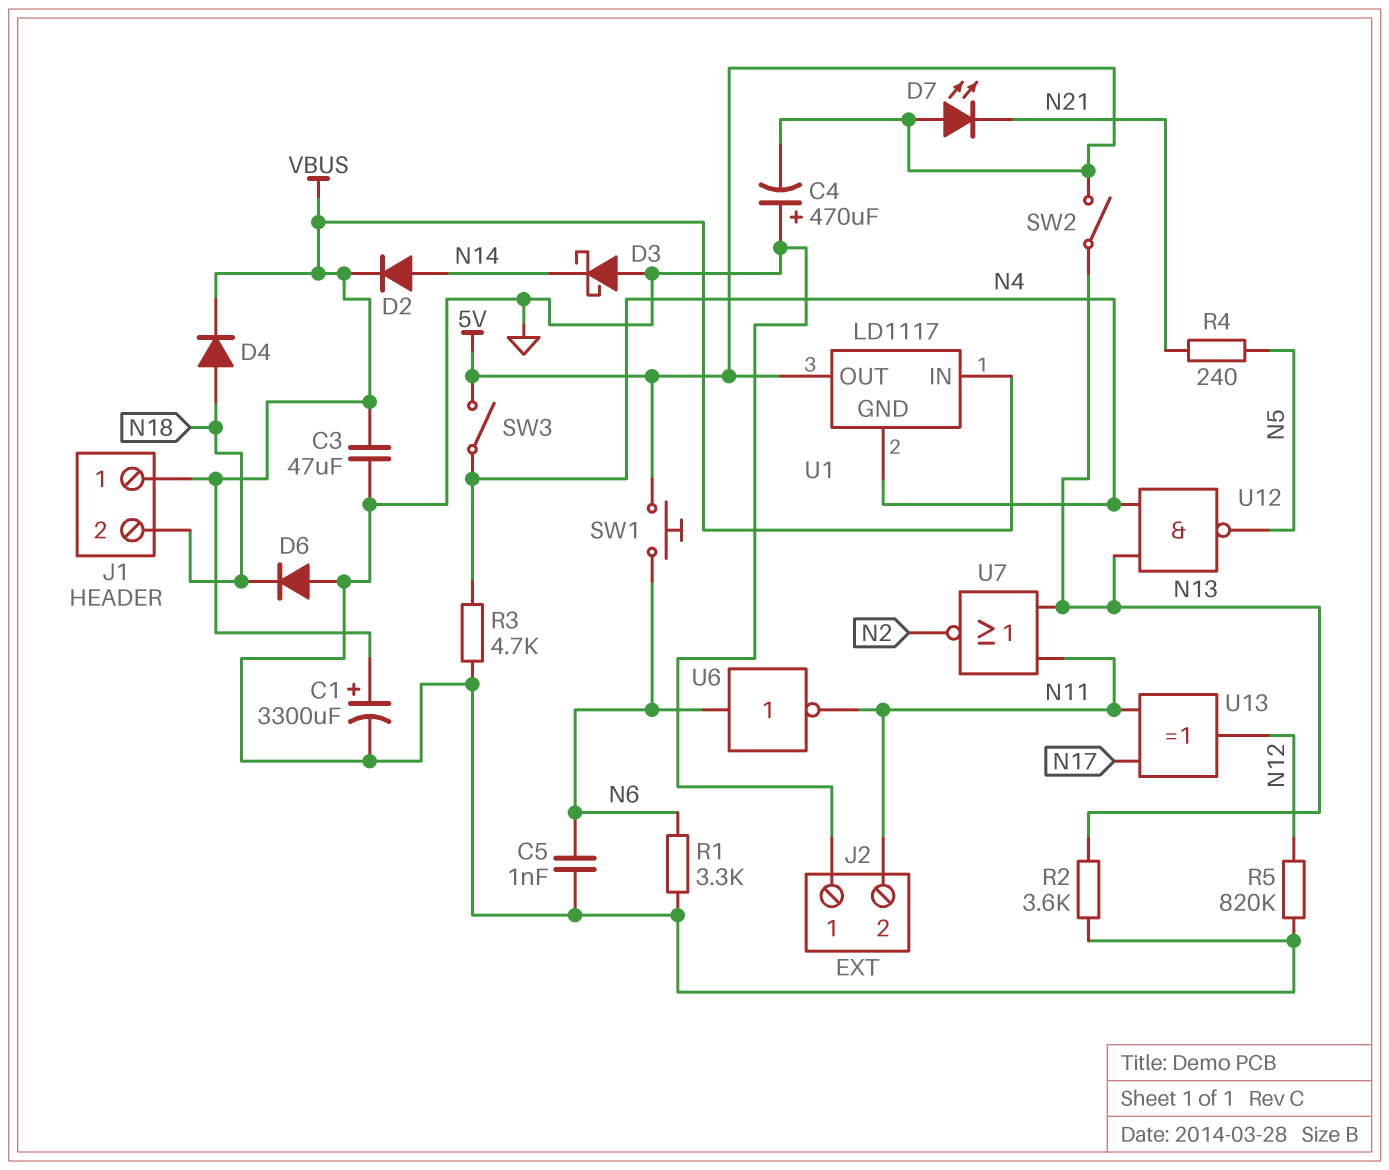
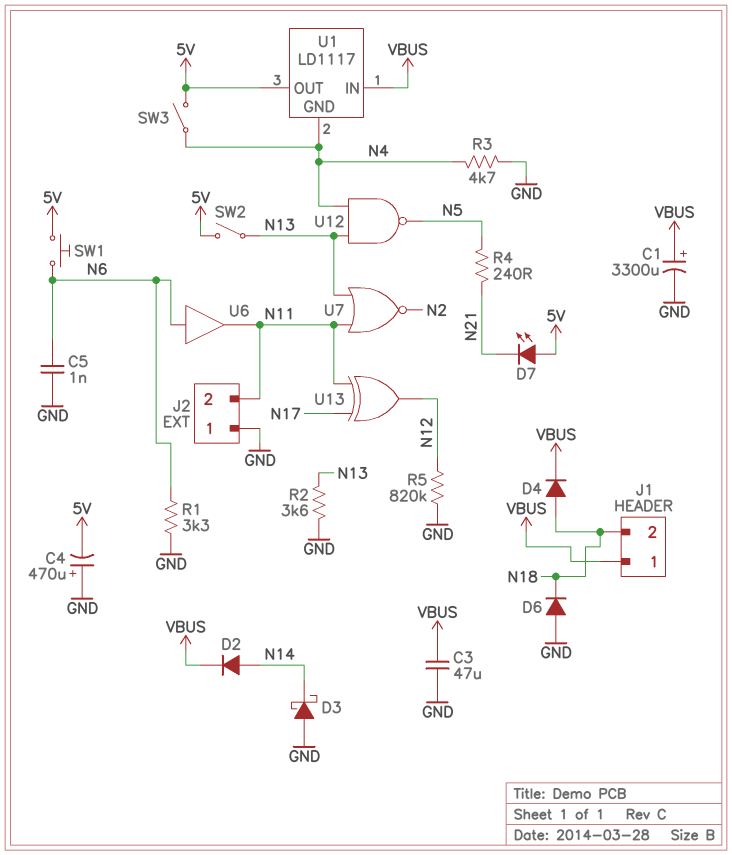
U6: NOT (in N6, out N11) -> buffer (in N6, out N11)

